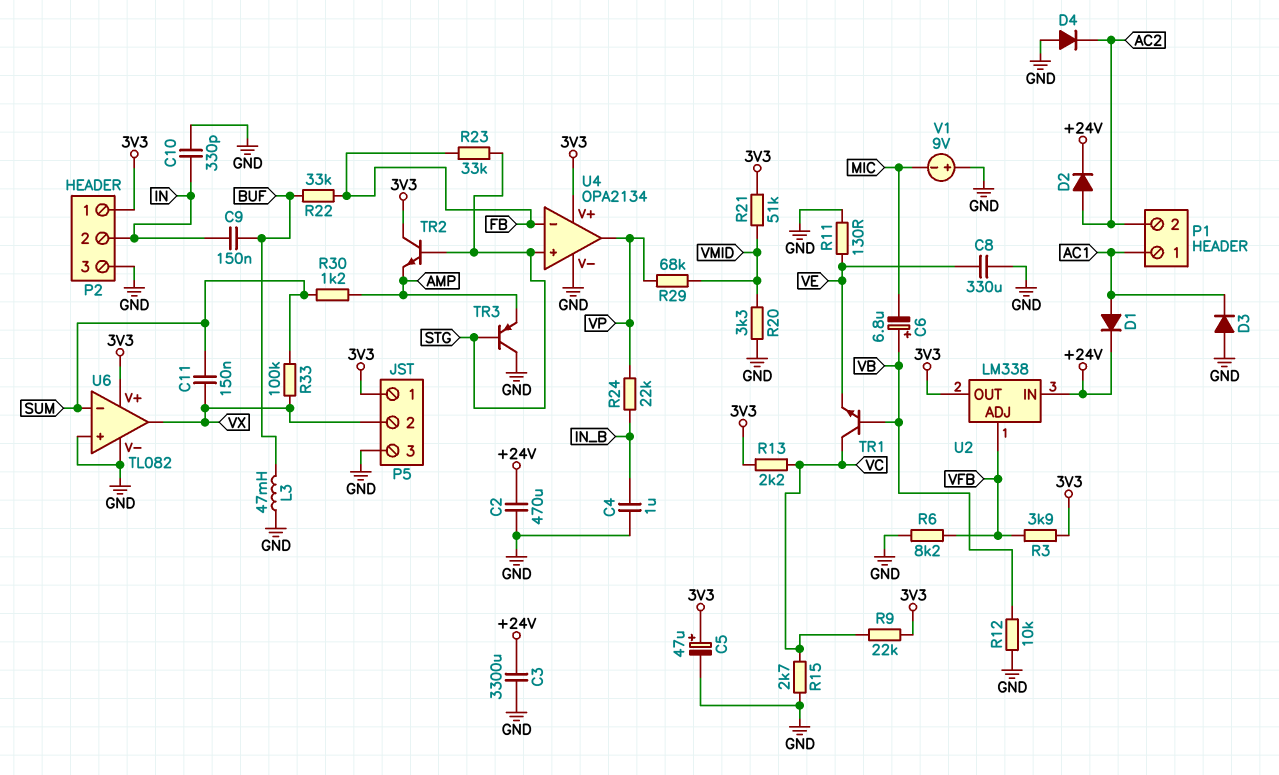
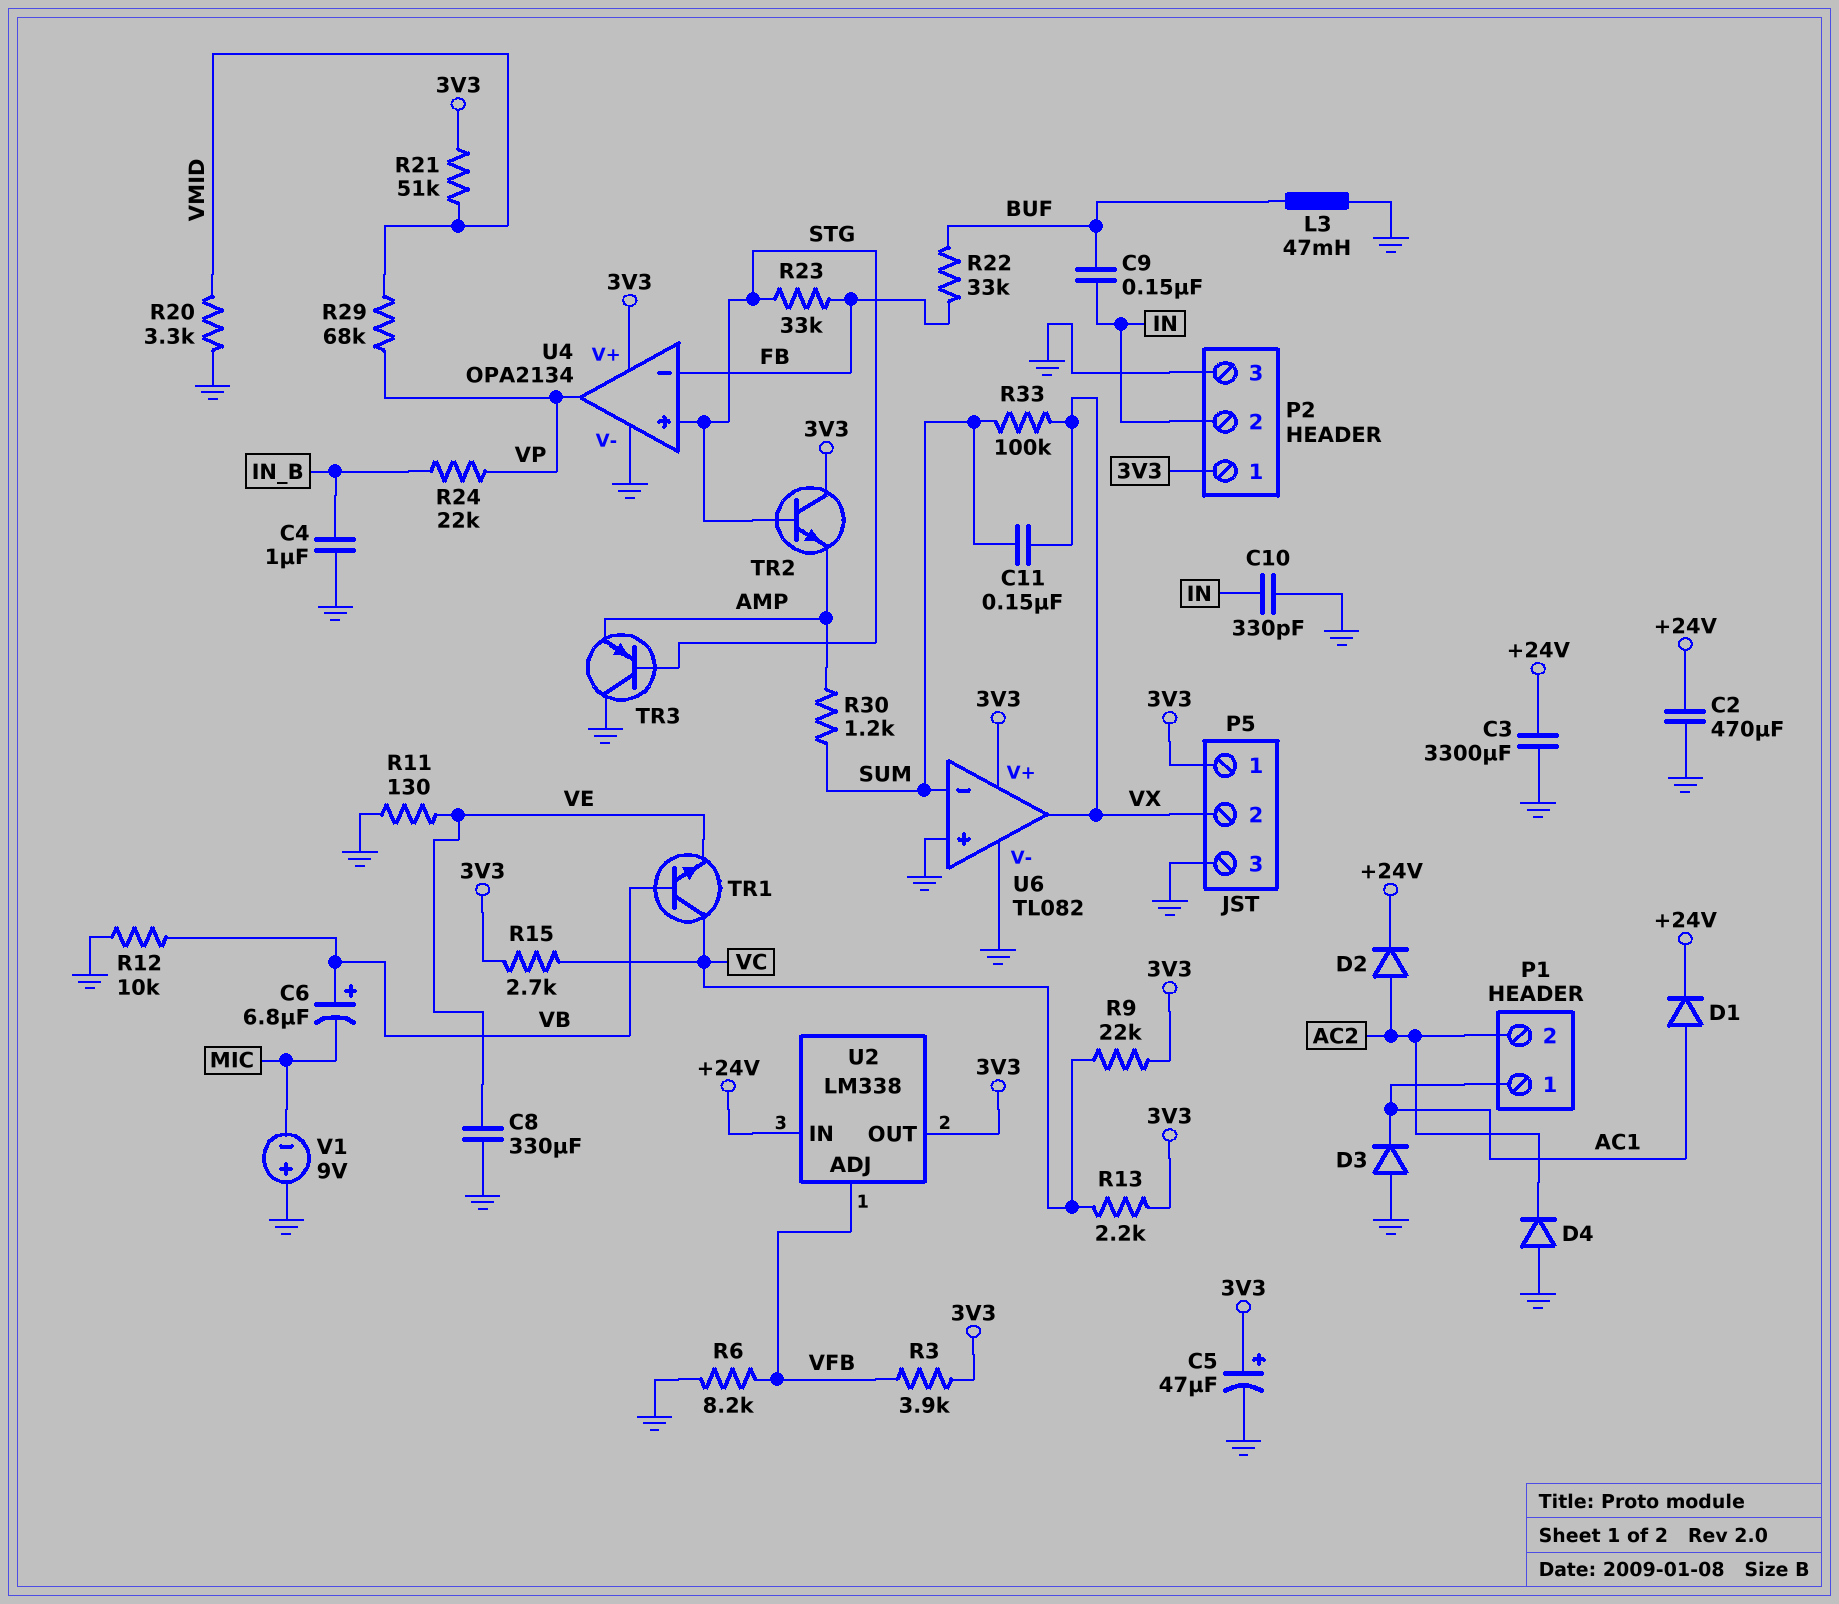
R15: 2.7k (GND, VC) -> 2.7k (3V3, VC)

